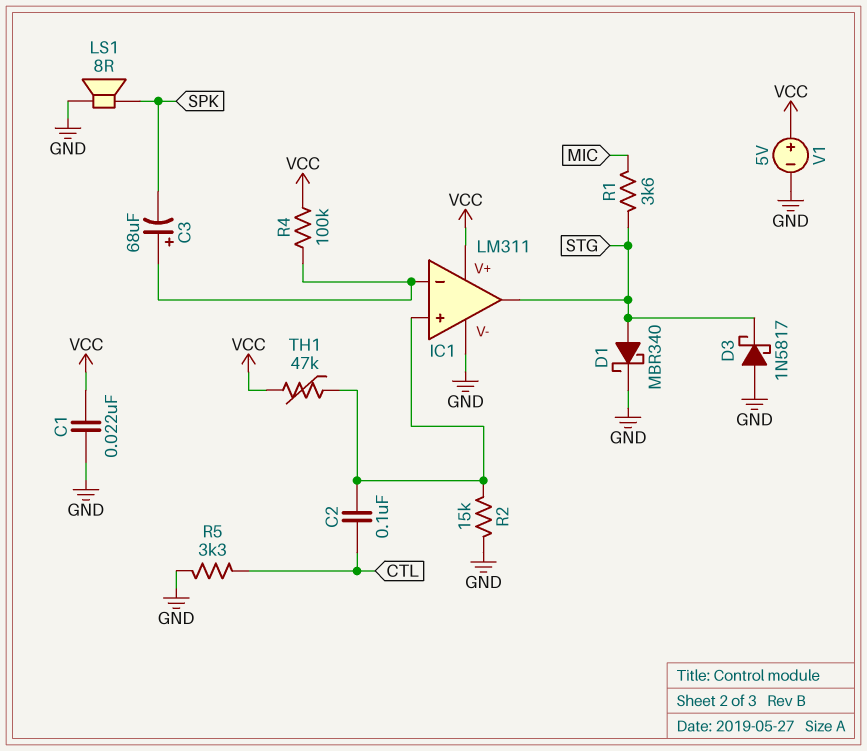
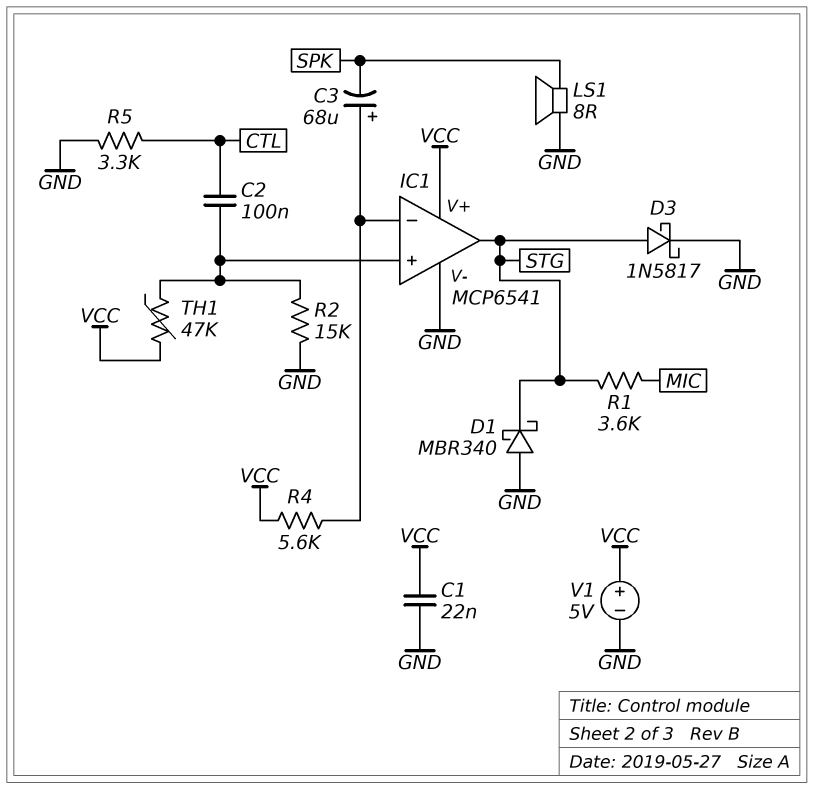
D1: schottky MBR340 (A STG, K GND) -> schottky MBR340 (A GND, K STG)
D3: schottky 1N5817 (A GND, K STG) -> schottky 1N5817 (A STG, K GND)
IC1: LM311 -> MCP6541
R4: 100k (IC1/in-, VCC) -> 5.6k (IC1/in-, VCC)

